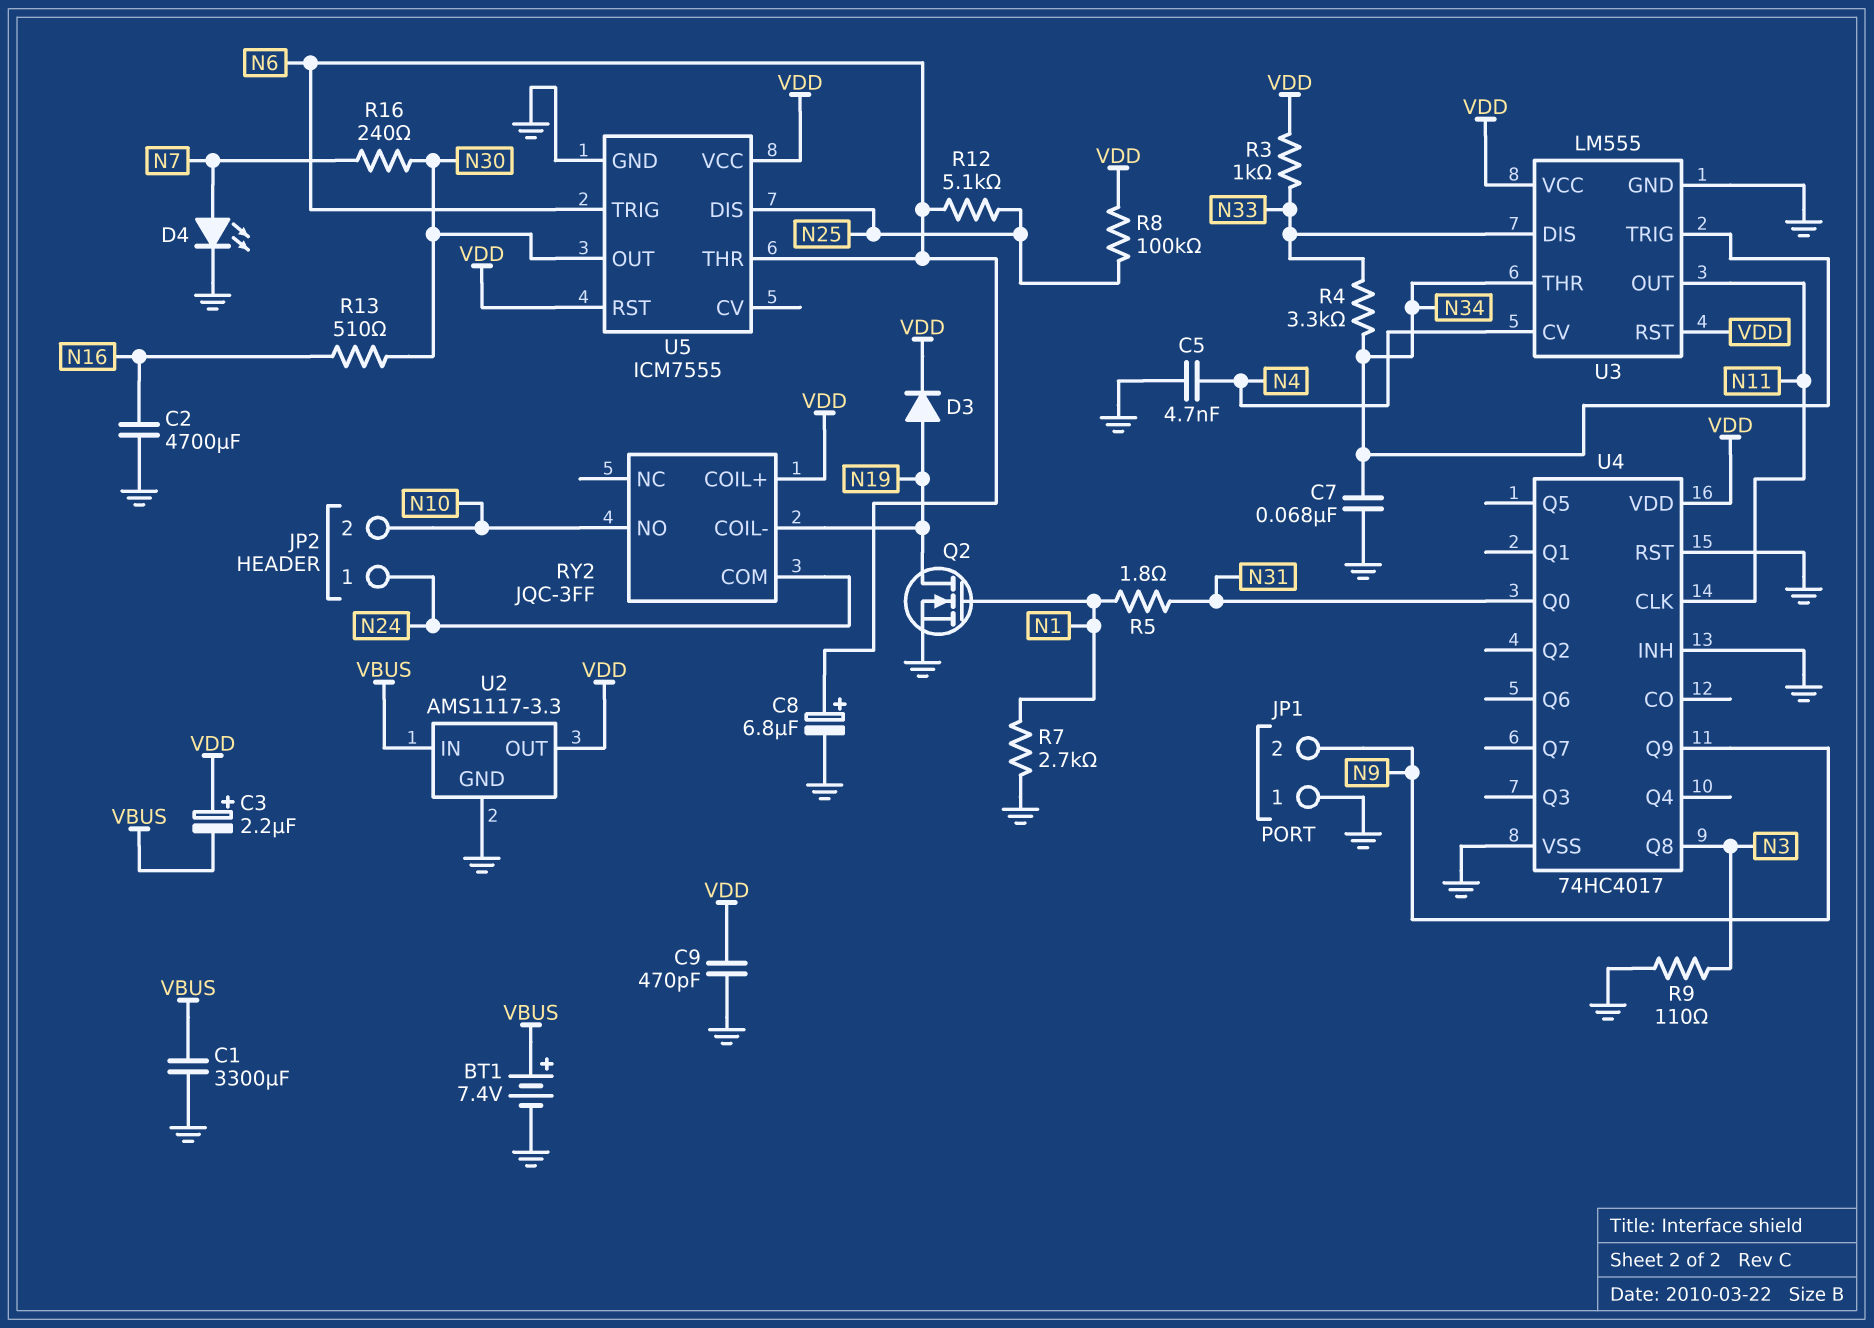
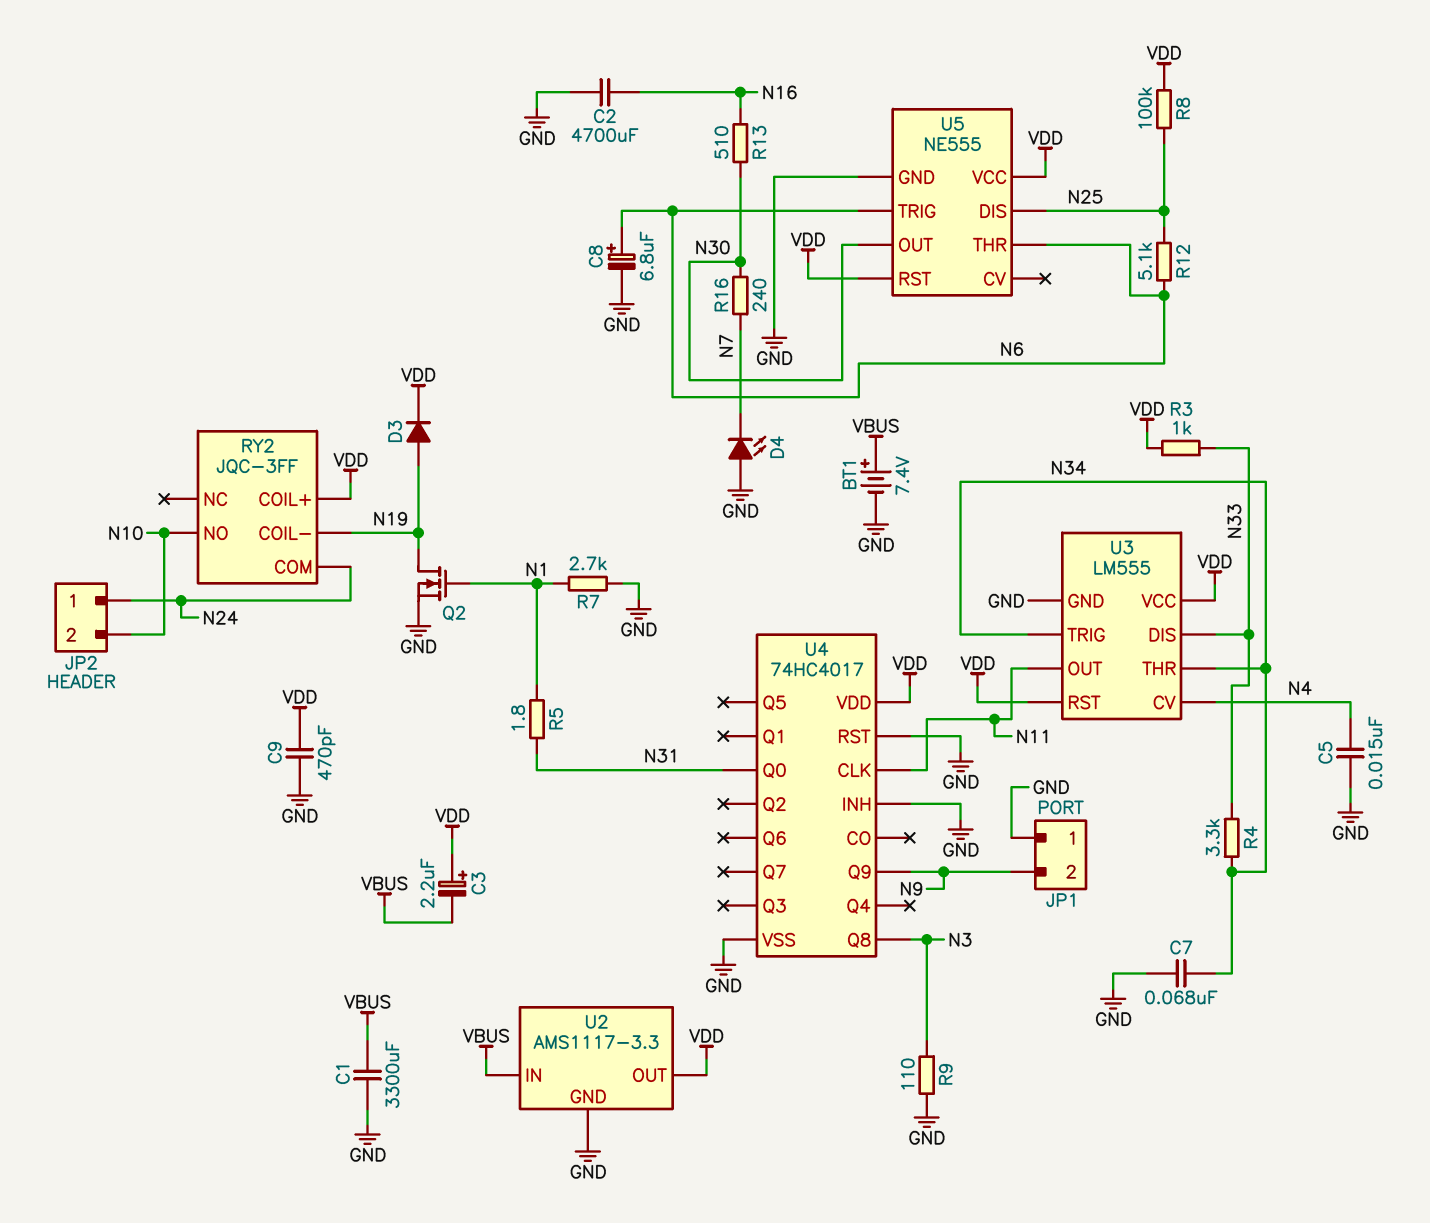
C5: 4.7nF (GND, N4) -> 15nF (GND, N4)
D4: LED (A N7, K GND) -> LED (A GND, K N7)
U5: ICM7555 -> NE555

